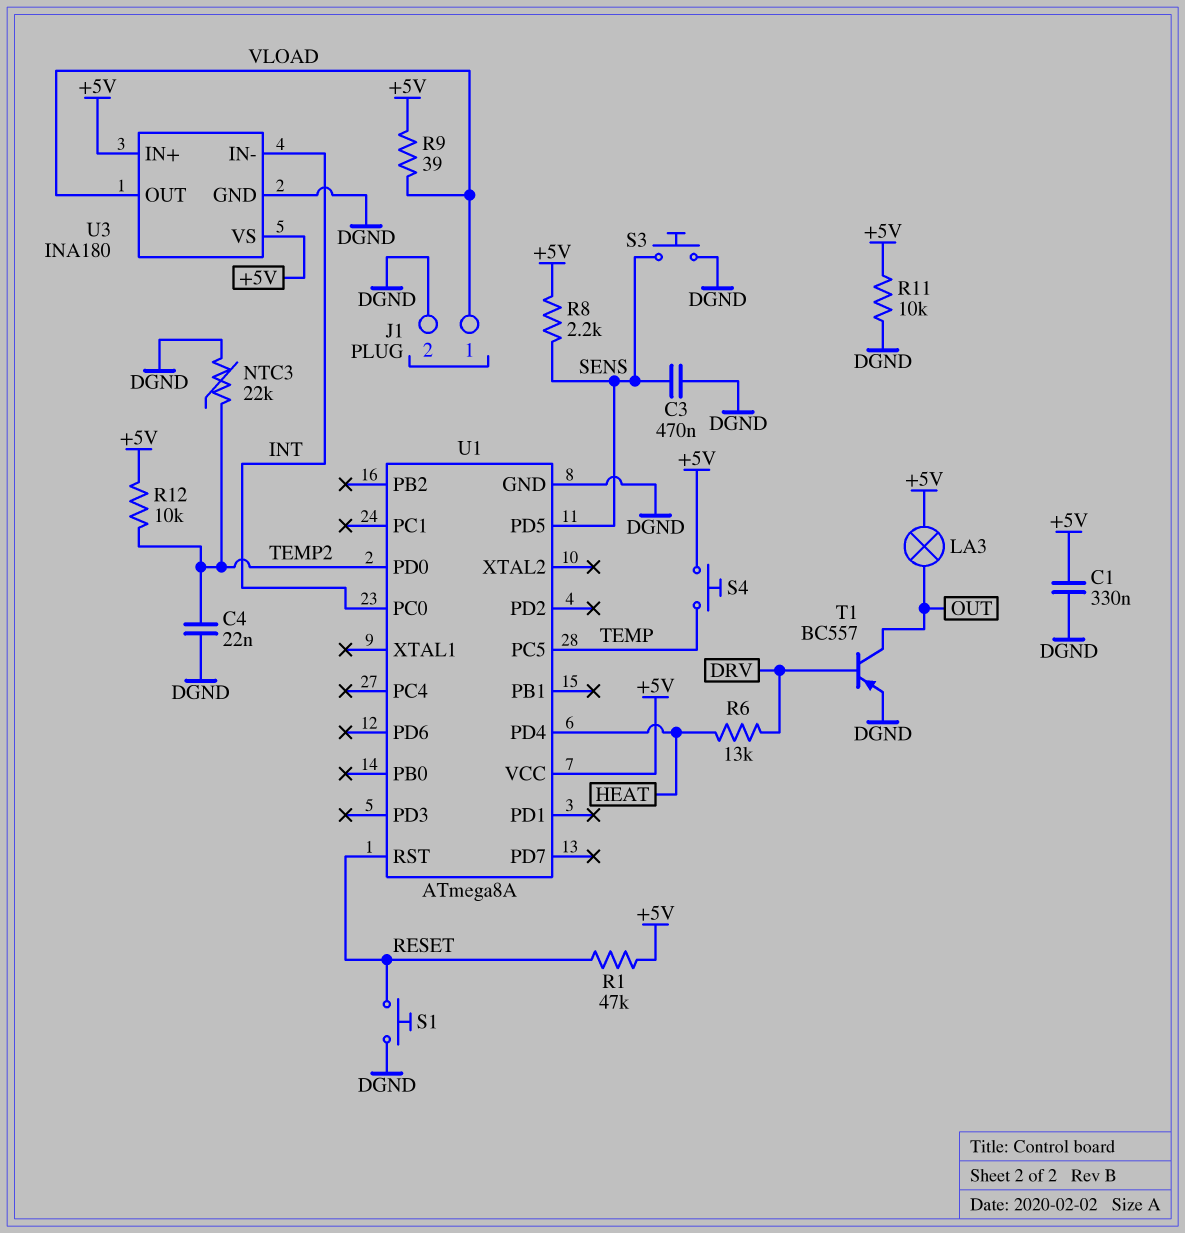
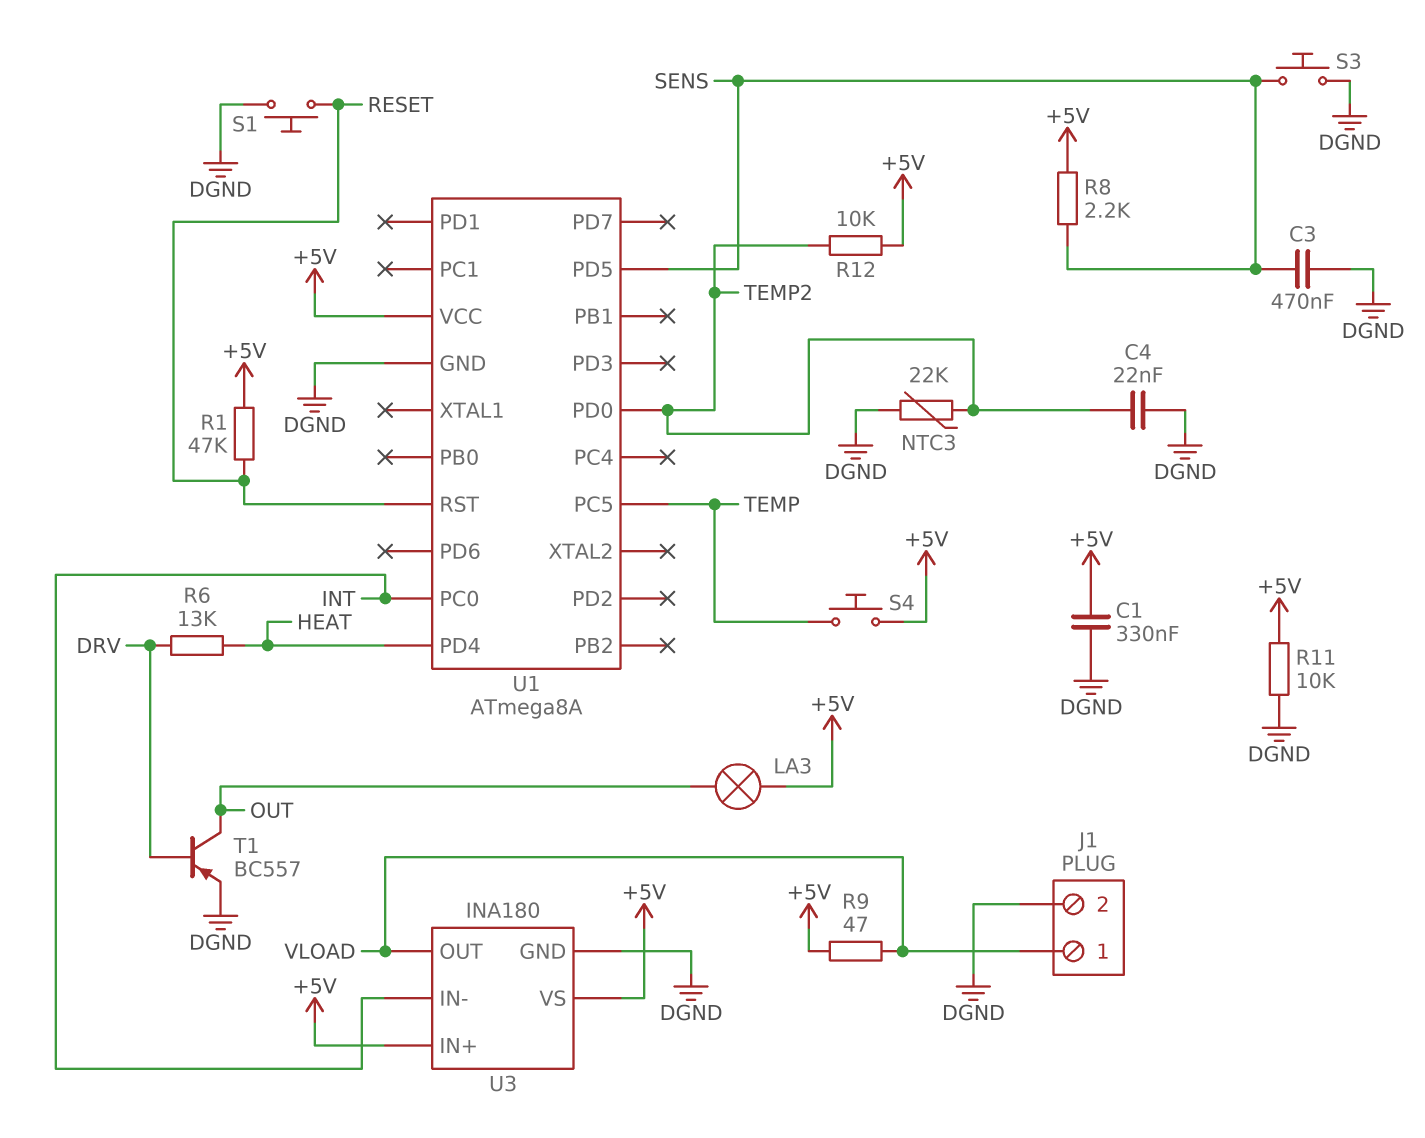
R9: 39 (+5V, VLOAD) -> 47 (+5V, VLOAD)

